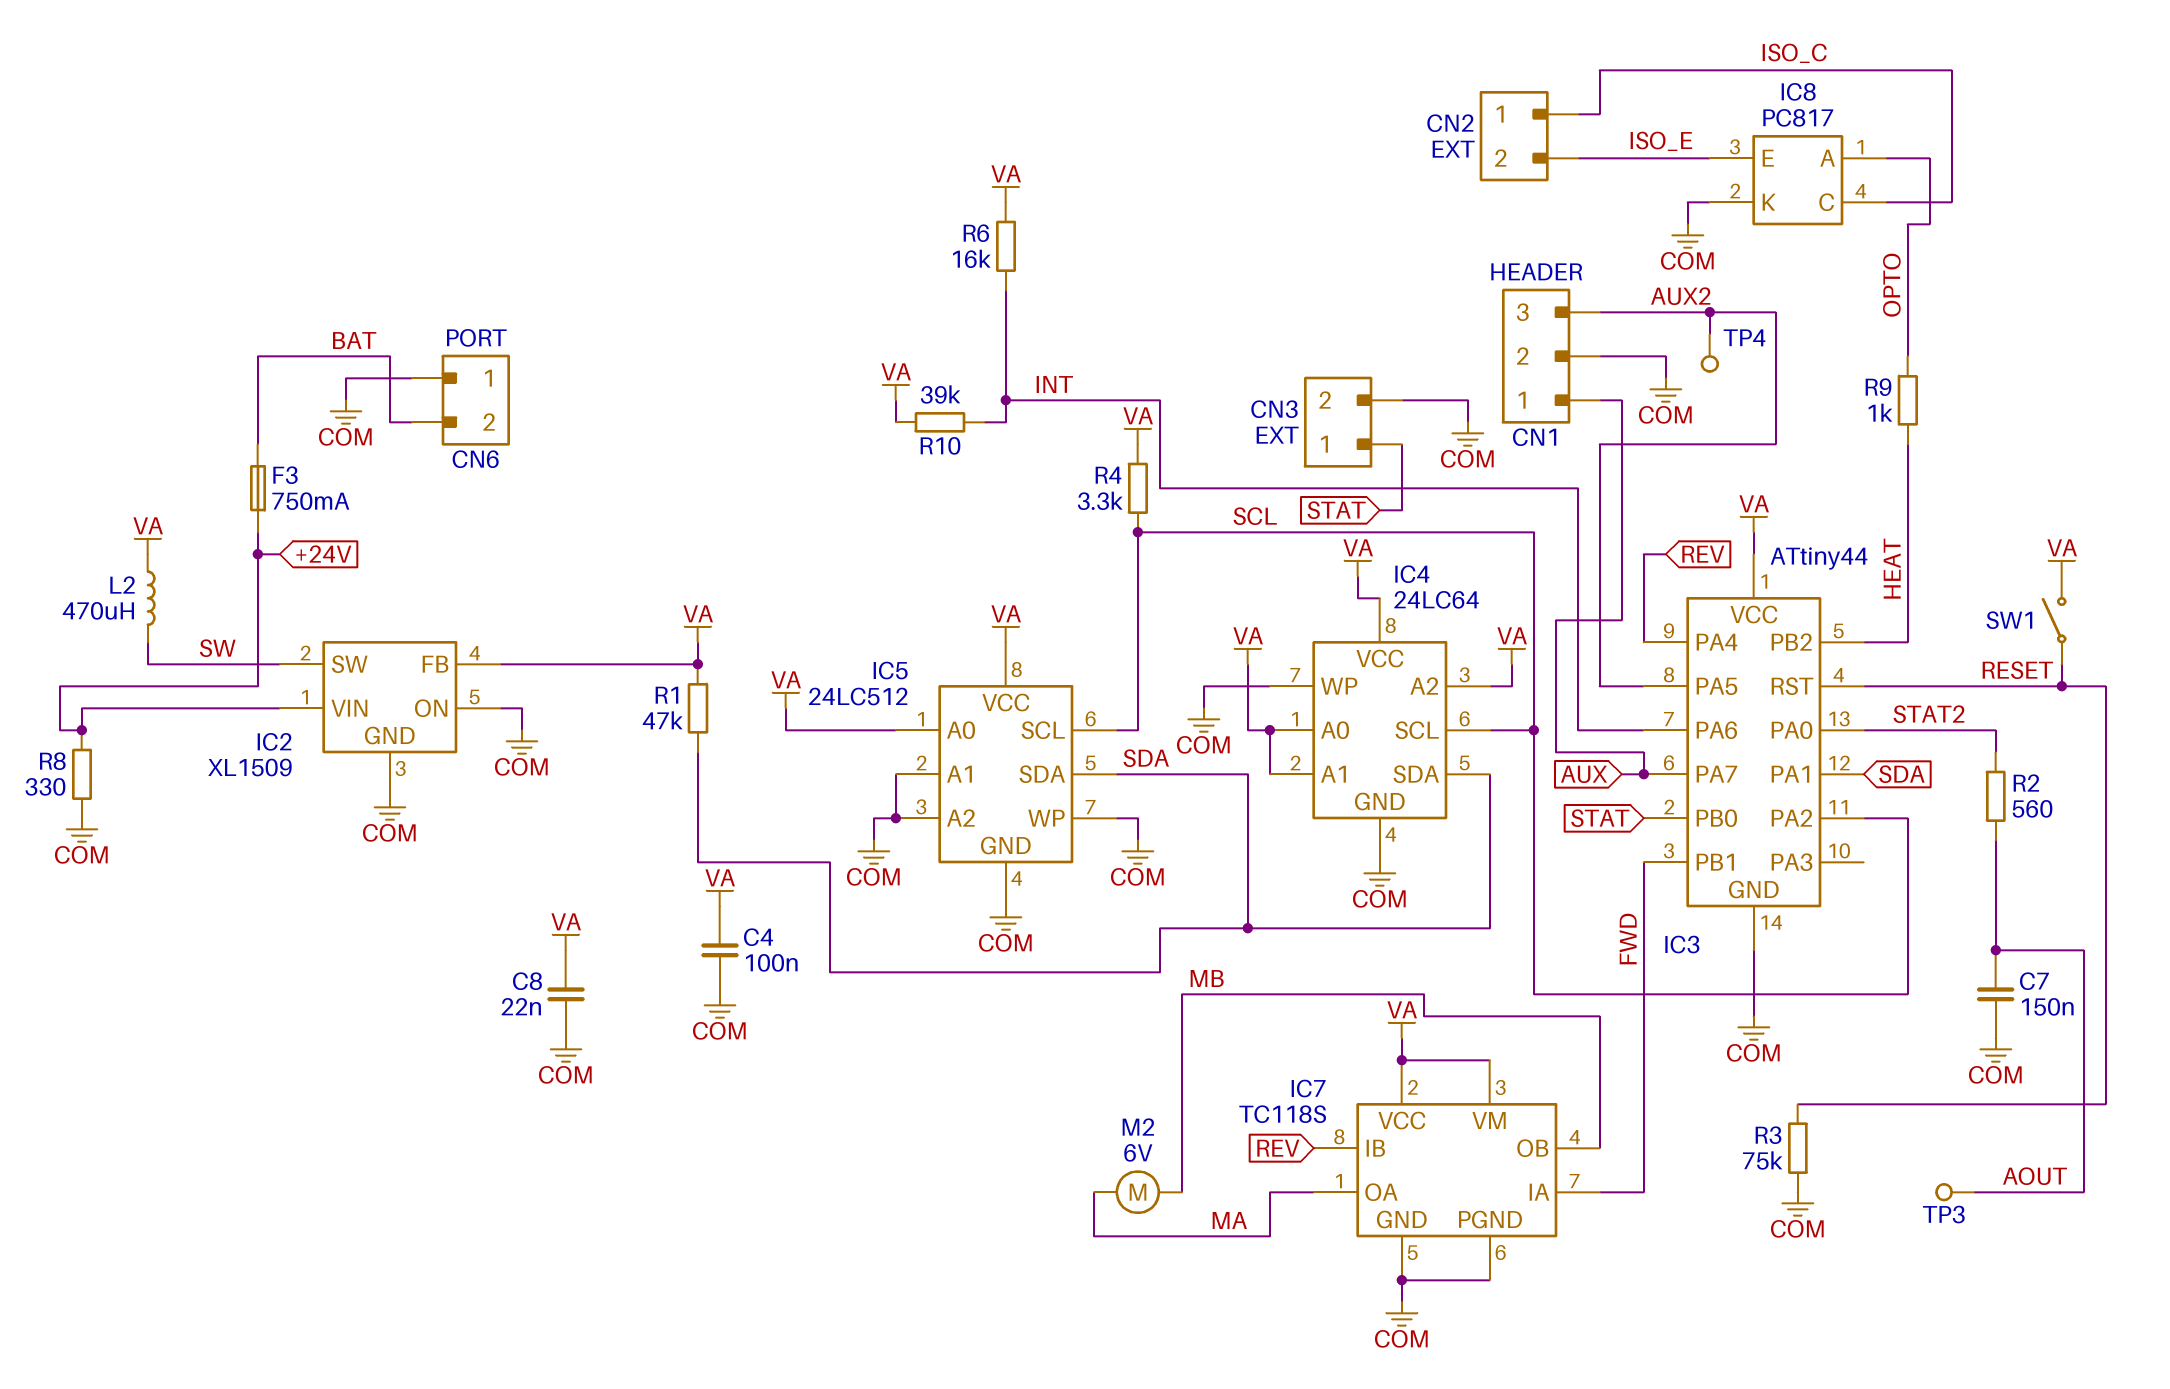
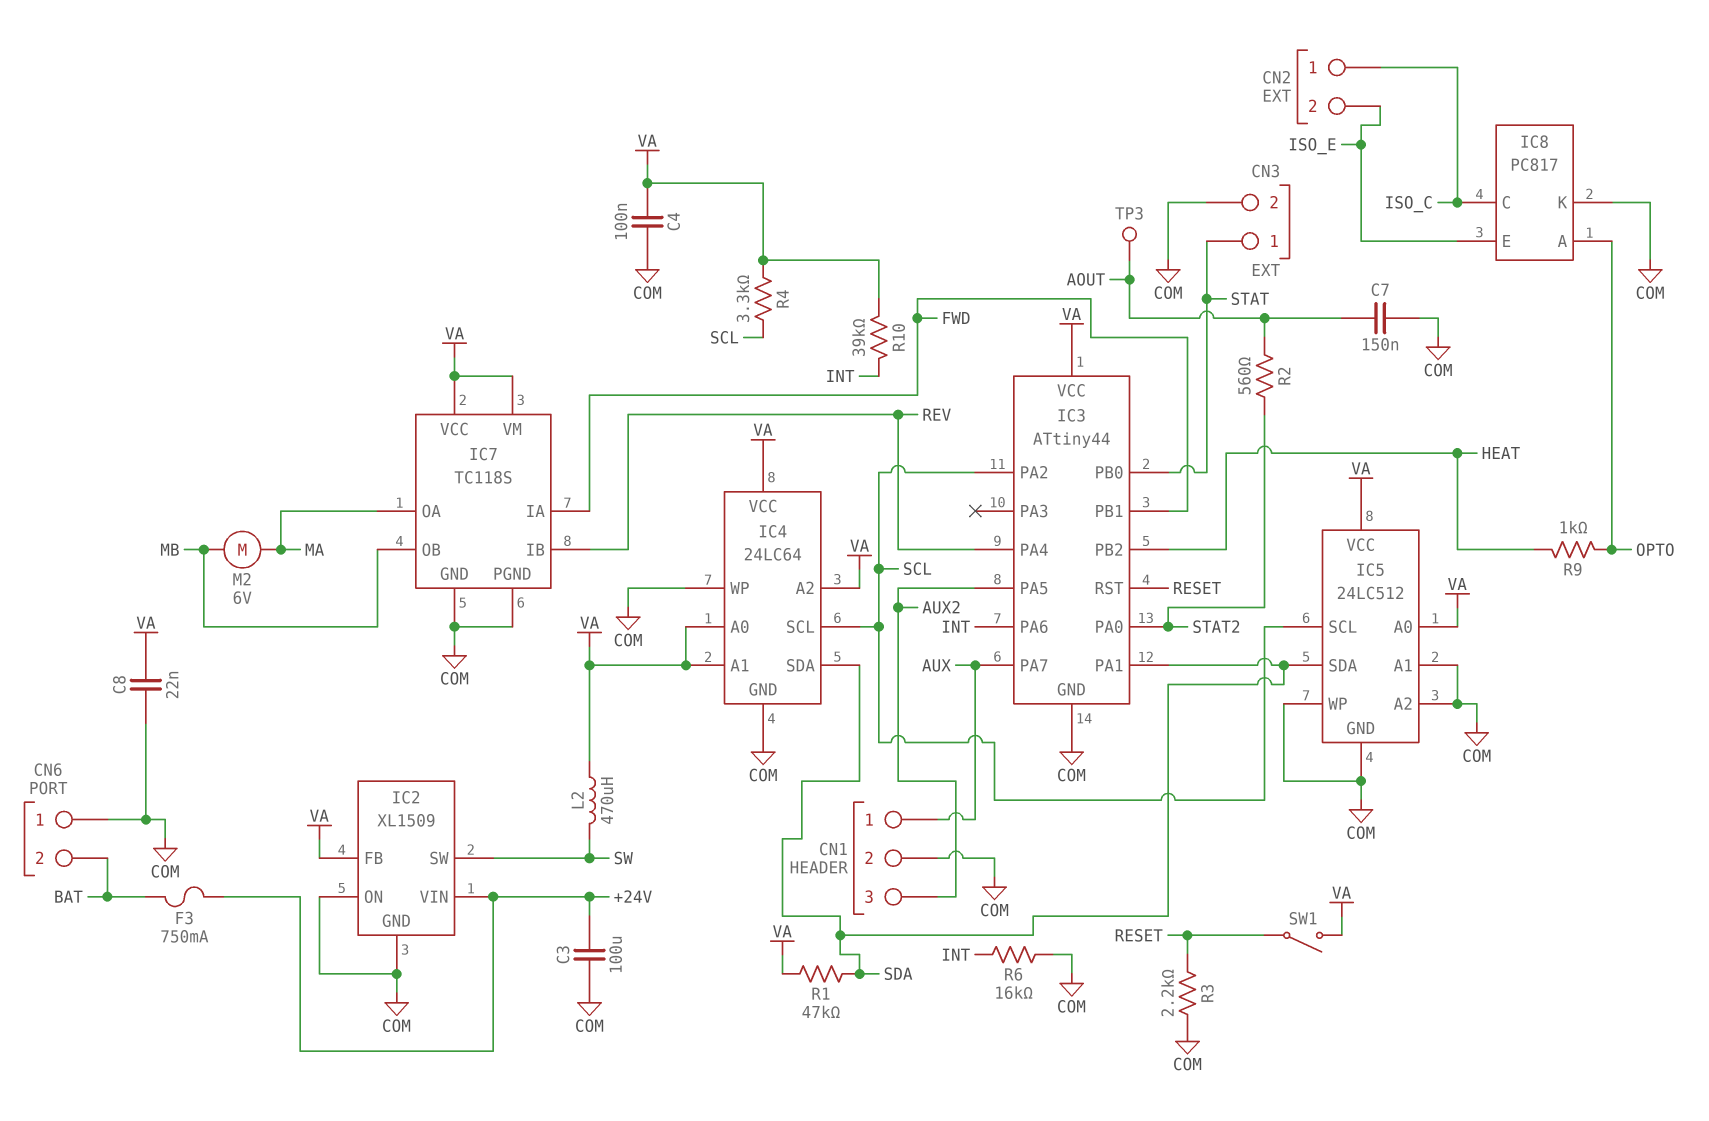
C3: none -> 100uF (+24V, COM)
R3: 75k (COM, RESET) -> 2.2k (COM, RESET)
R6: 16k (INT, VA) -> 16k (COM, INT)
R8: 330 (+24V, COM) -> none
TP4: test point (AUX2) -> none

